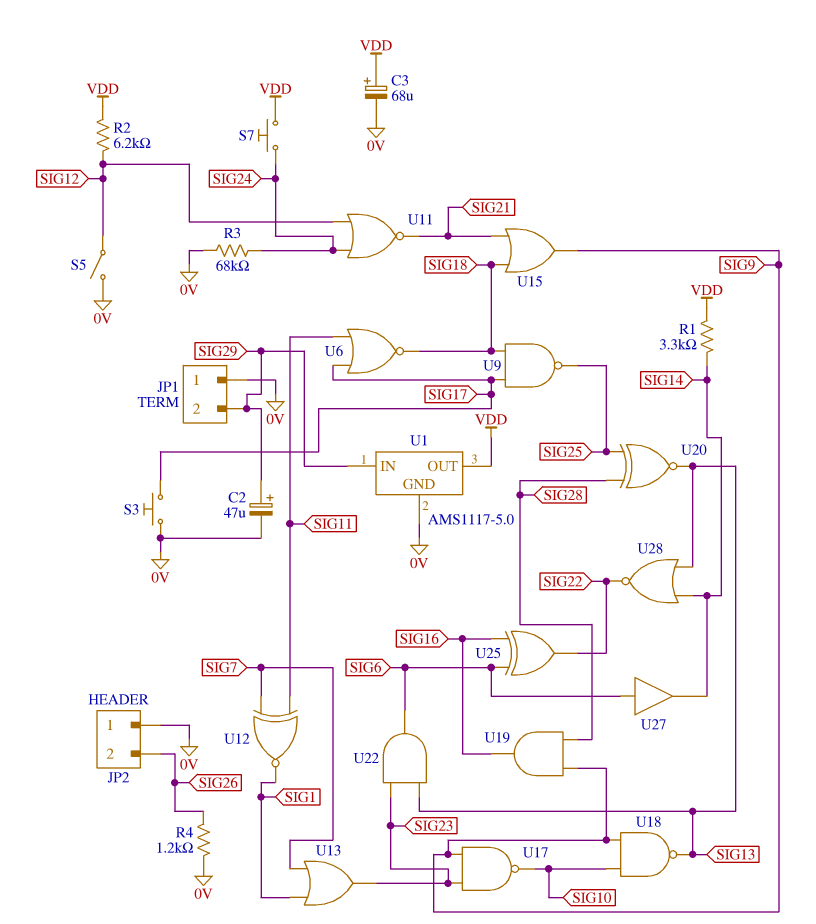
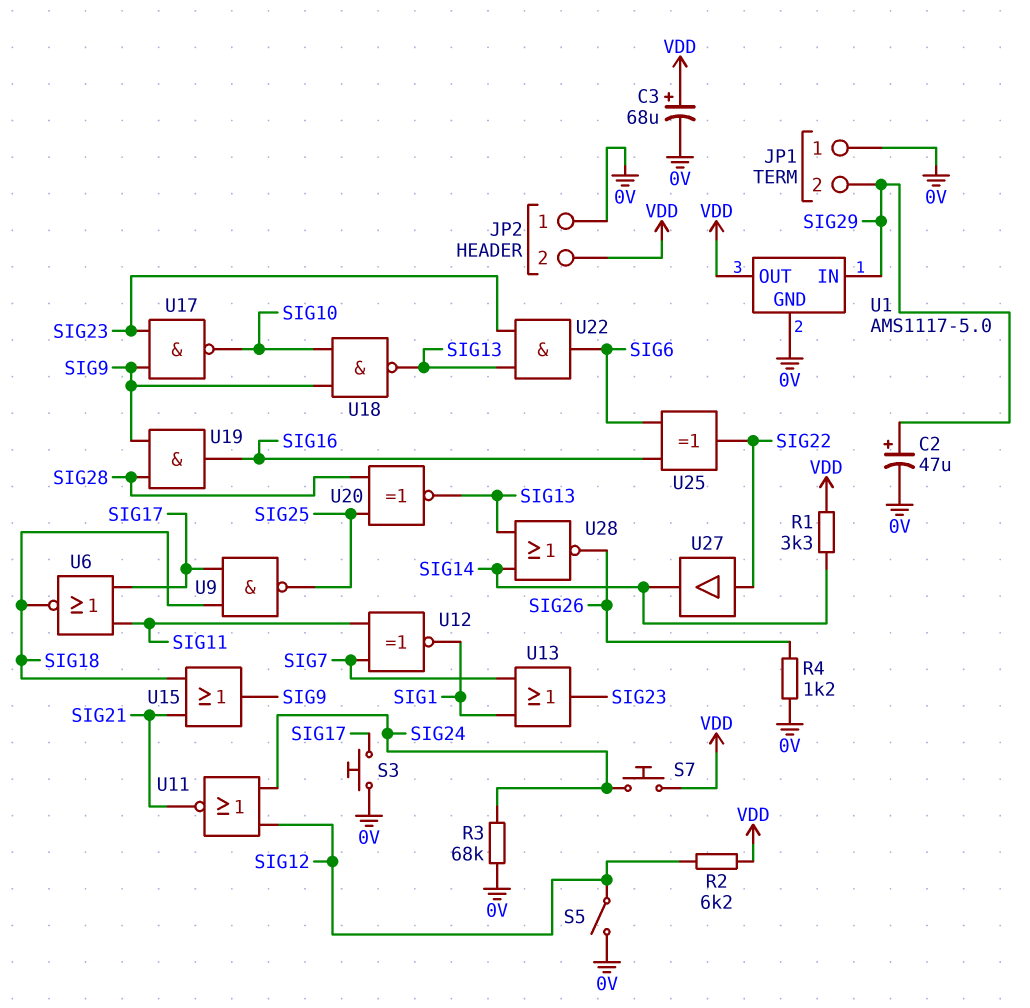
JP2 pin 2: SIG26 -> VDD
U27: buffer (in SIG6, out SIG14) -> buffer (in SIG22, out SIG14)
U28: NOR (in SIG13, in SIG14, out SIG22) -> NOR (in SIG13, in SIG14, out SIG26)

